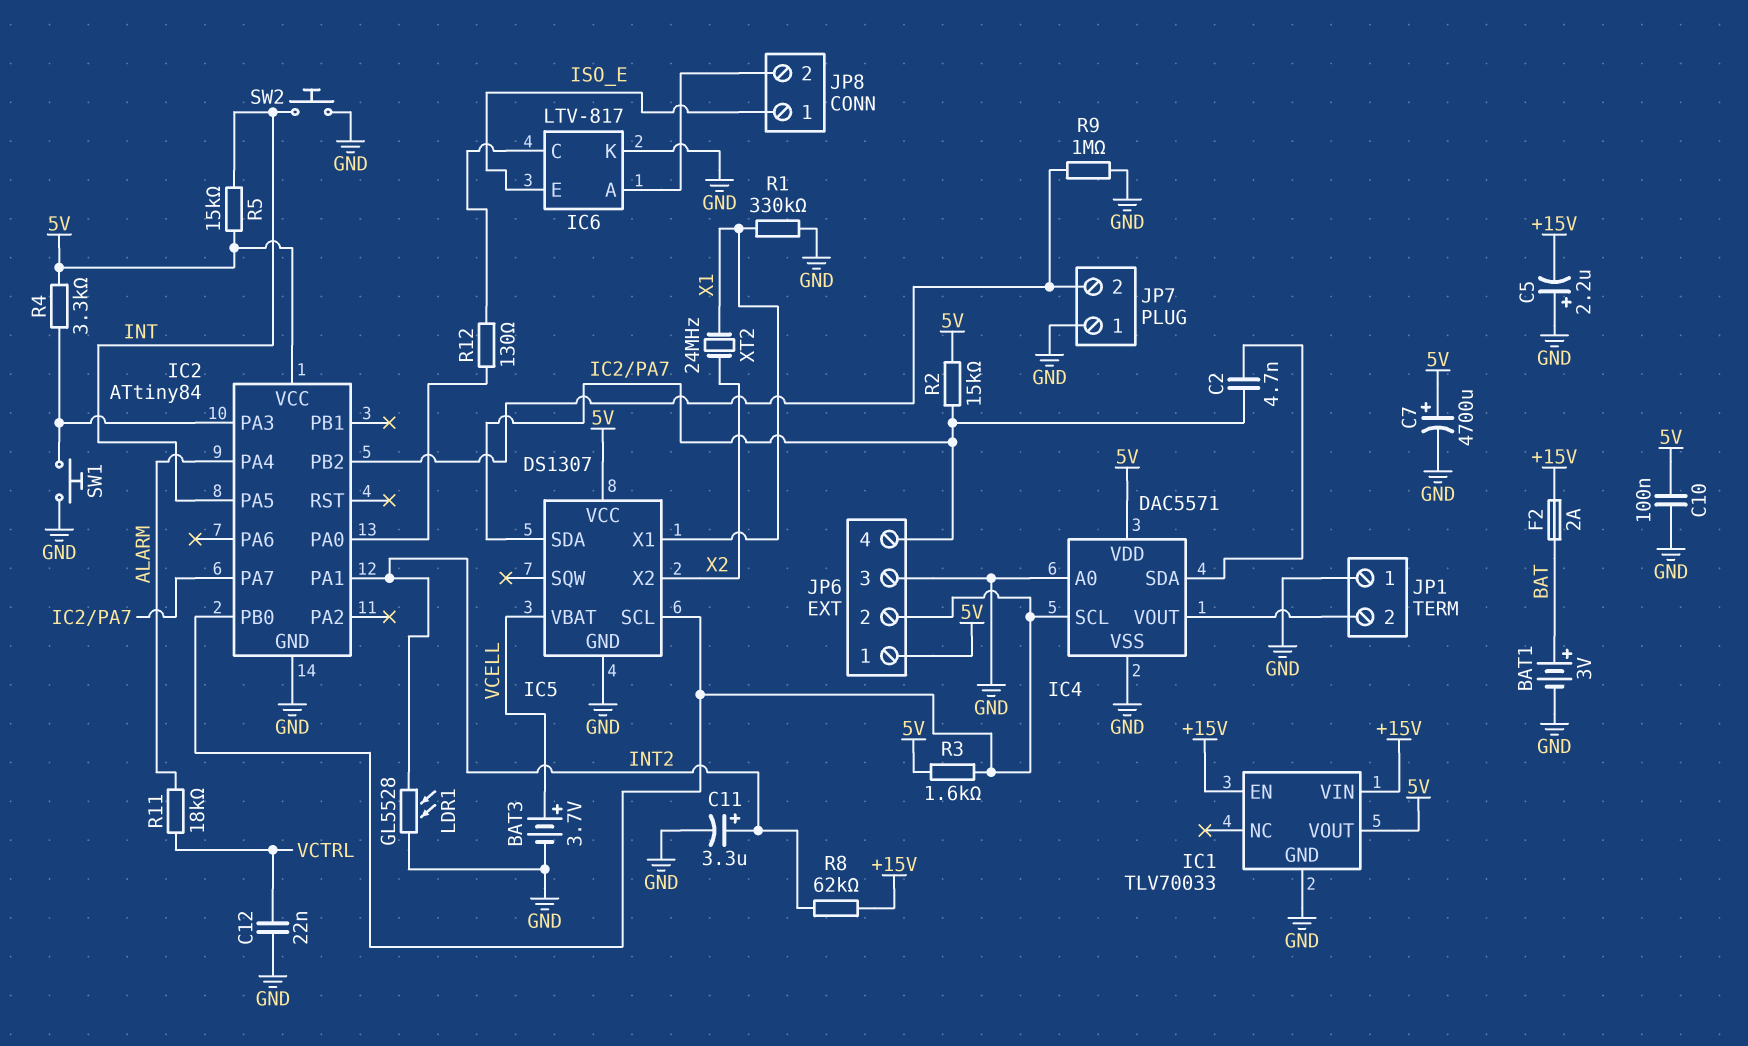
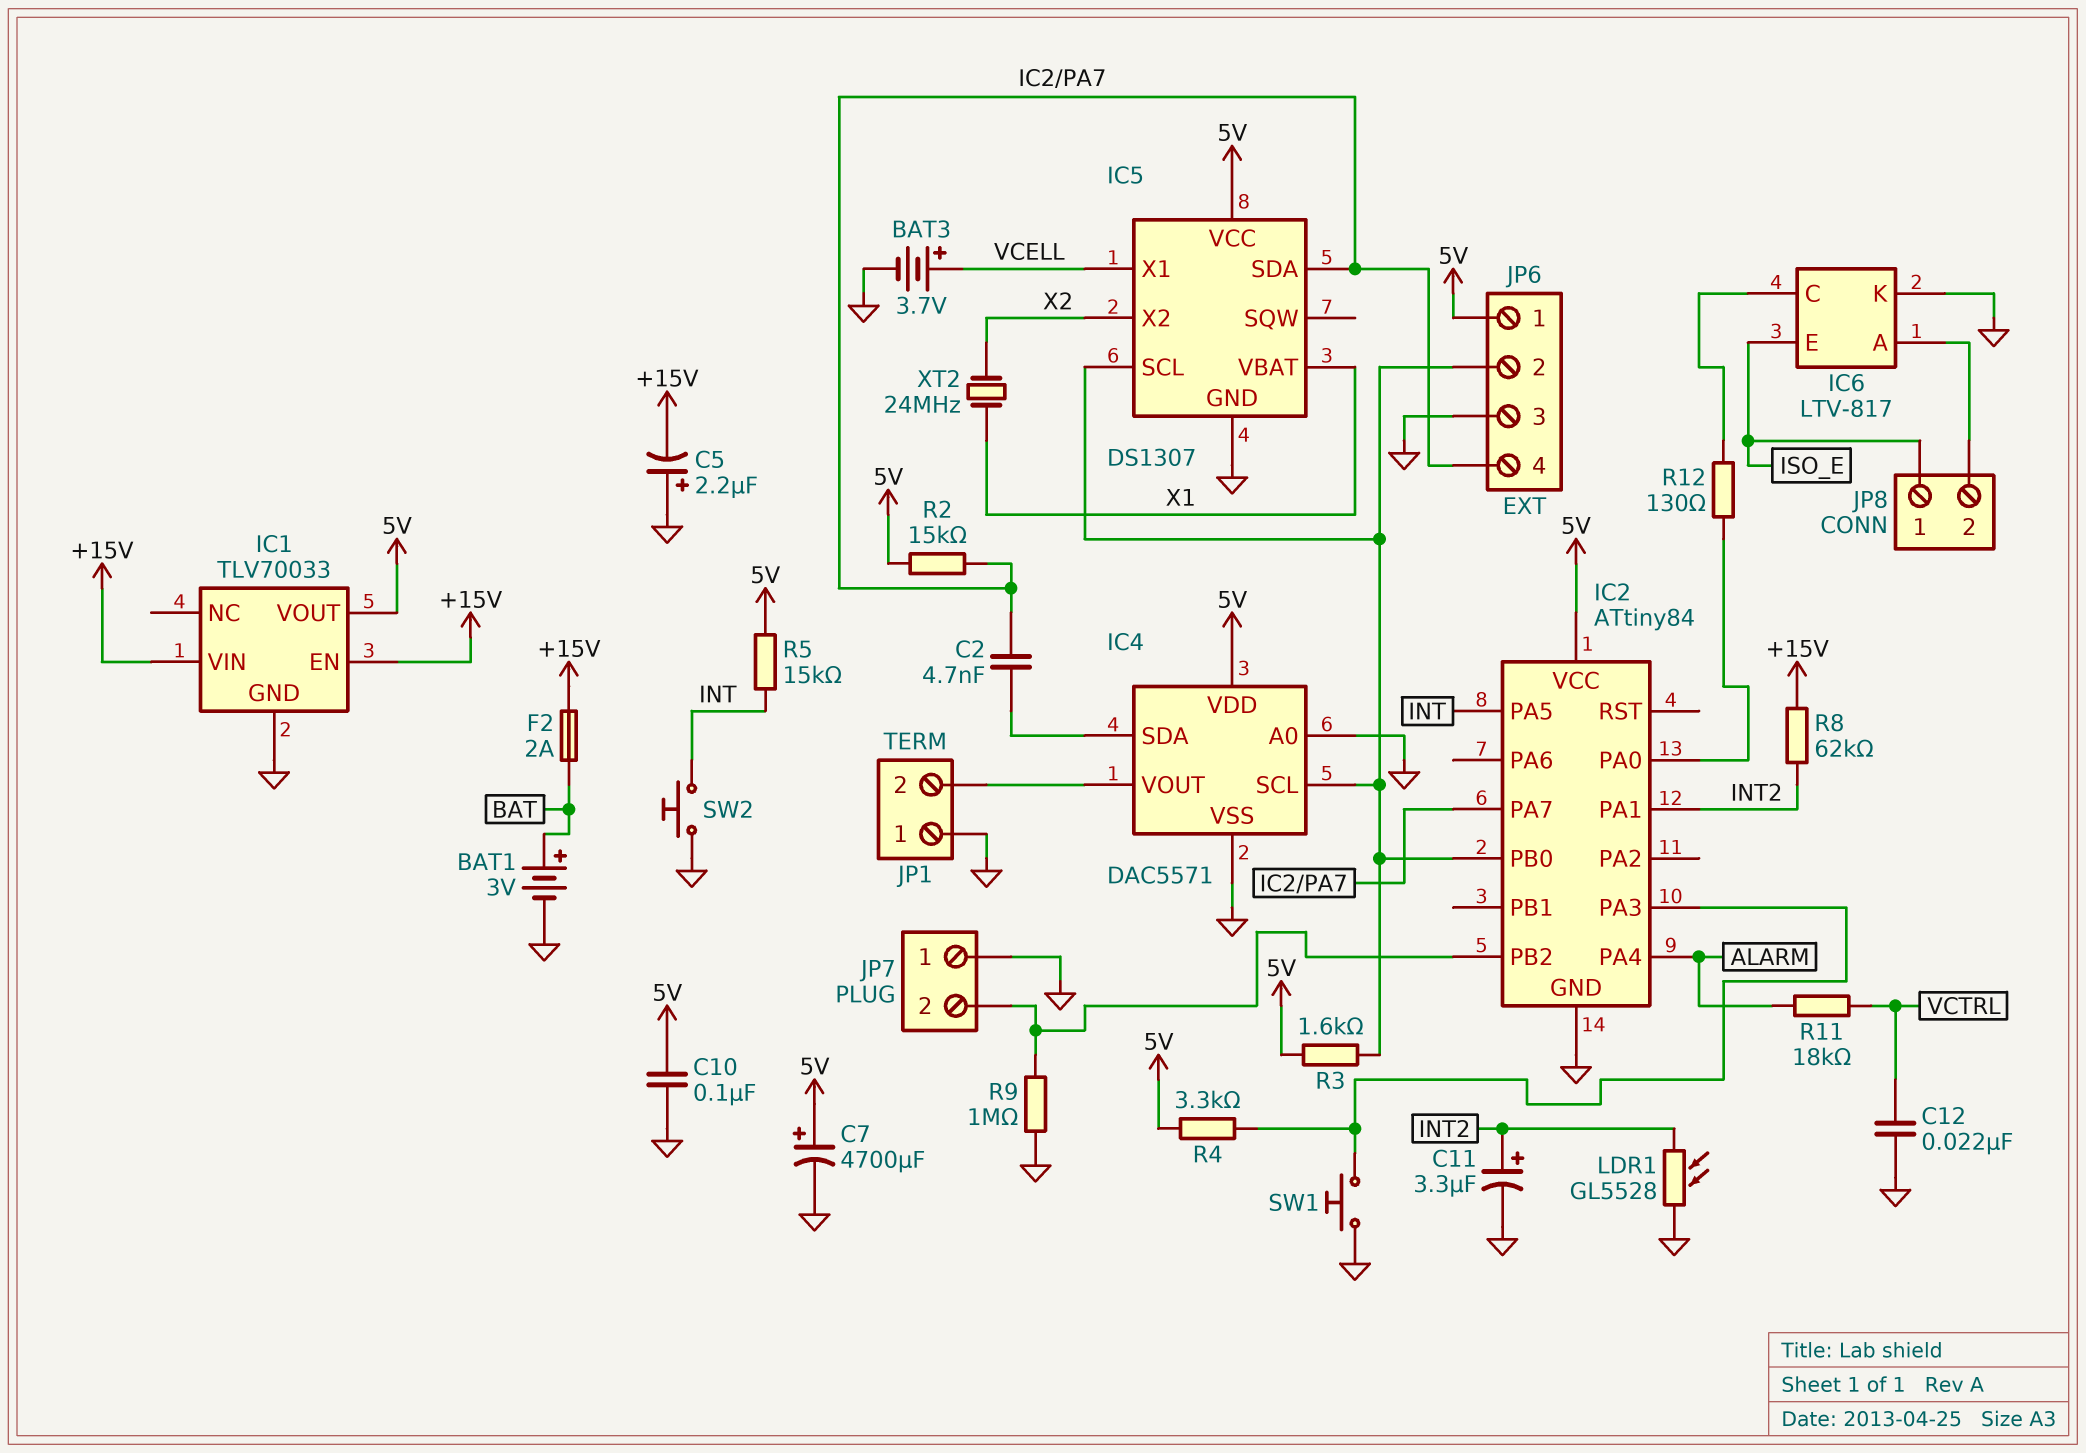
IC5 pin VBAT: VCELL -> X1
IC5 pin X1: X1 -> VCELL
R1: 330k (GND, X1) -> none

